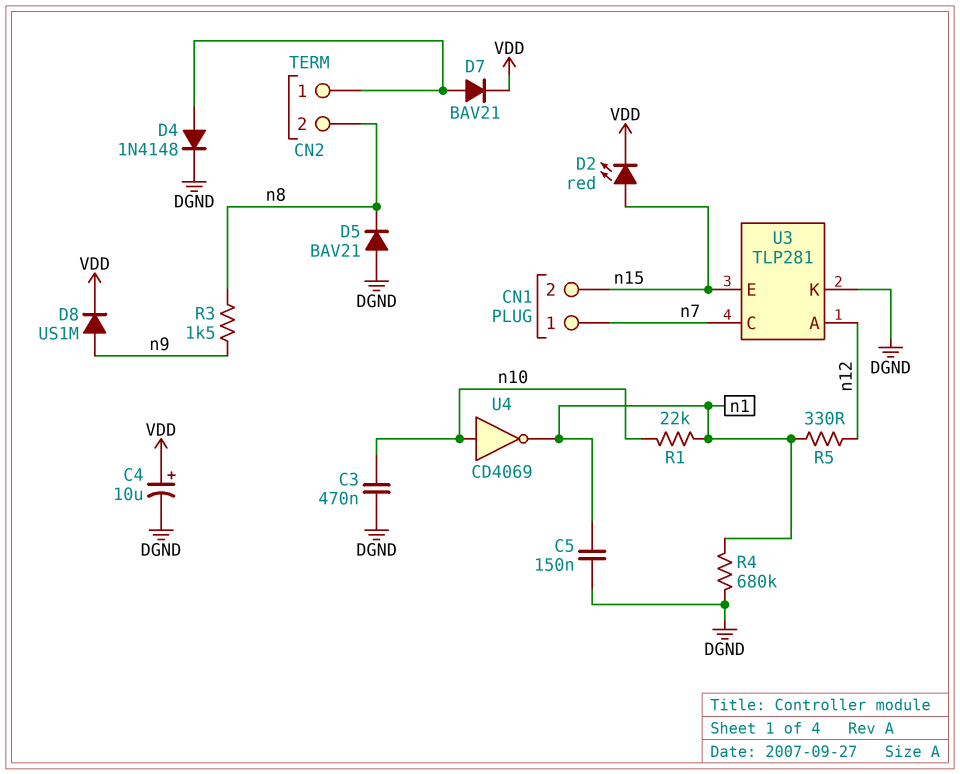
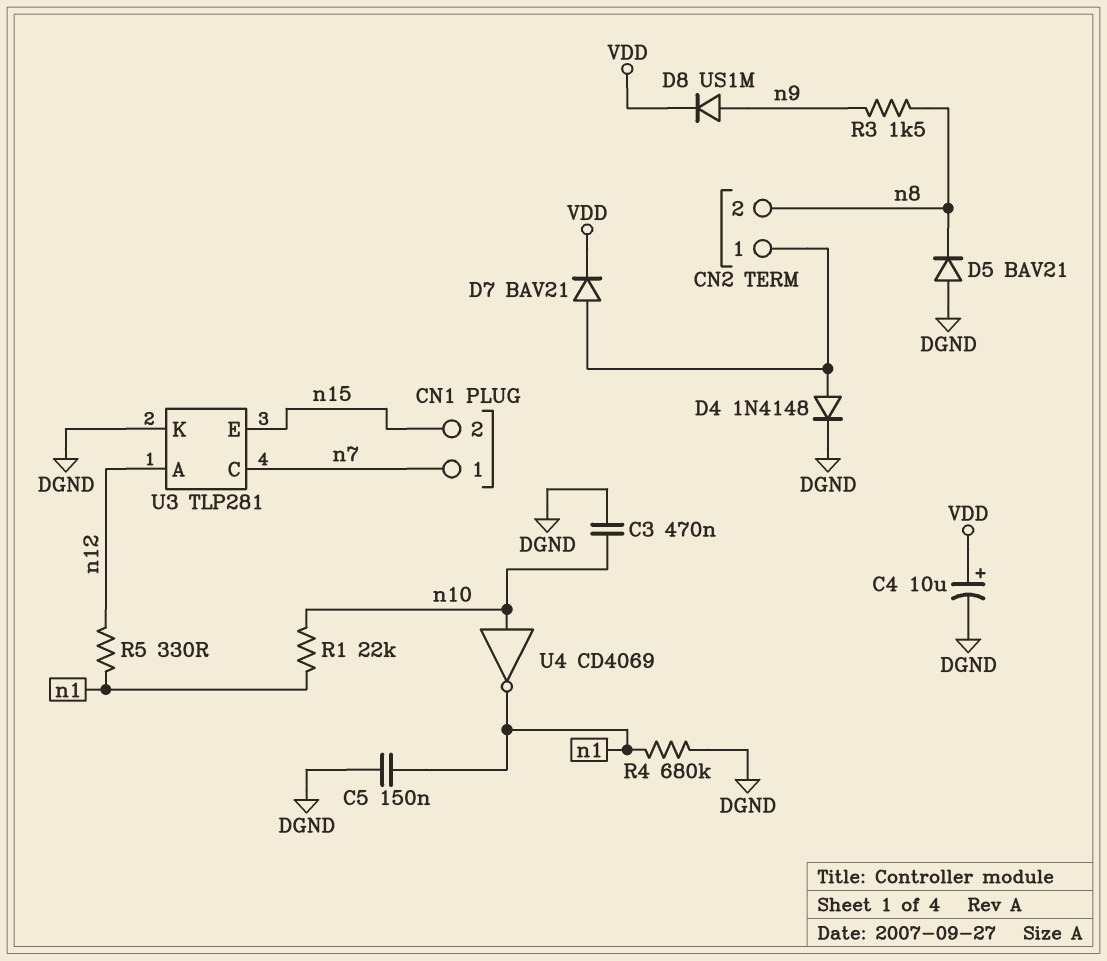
D2: LED red (A n15, K VDD) -> none

